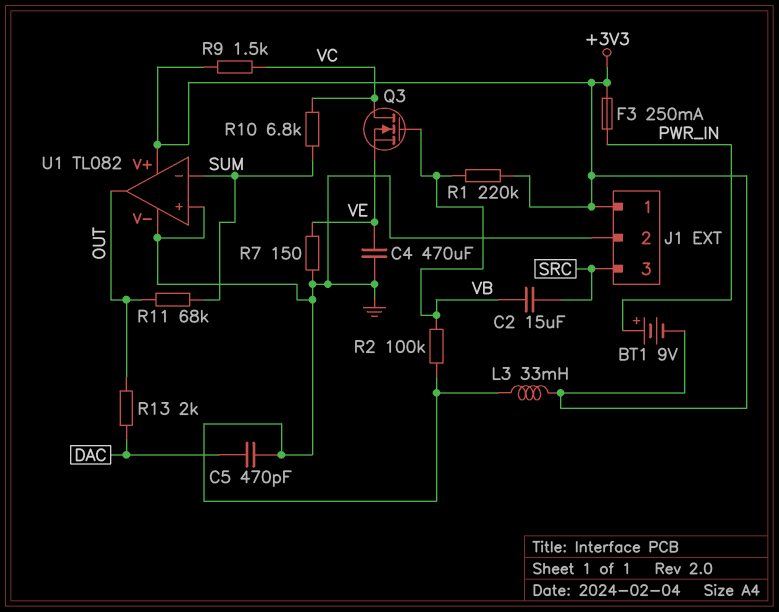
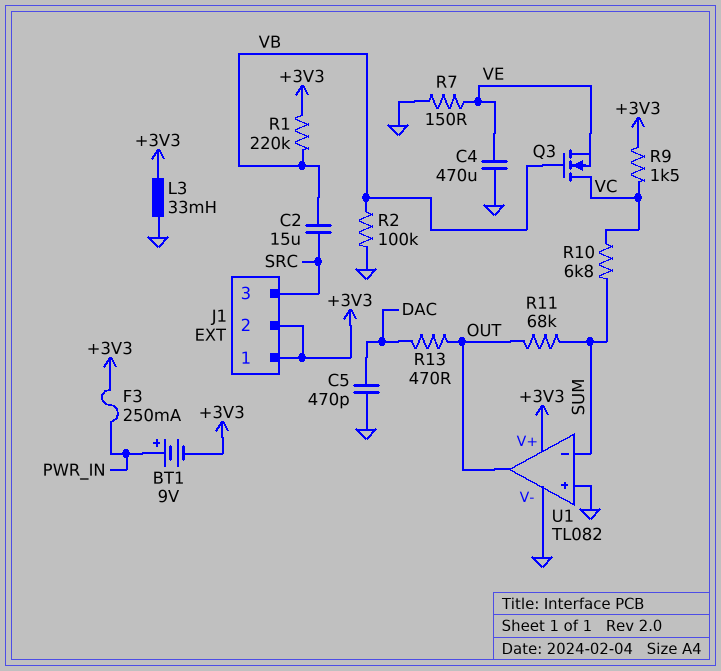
J1 pin 2: GND -> +3V3
R13: 2k (DAC, OUT) -> 470 (DAC, OUT)

